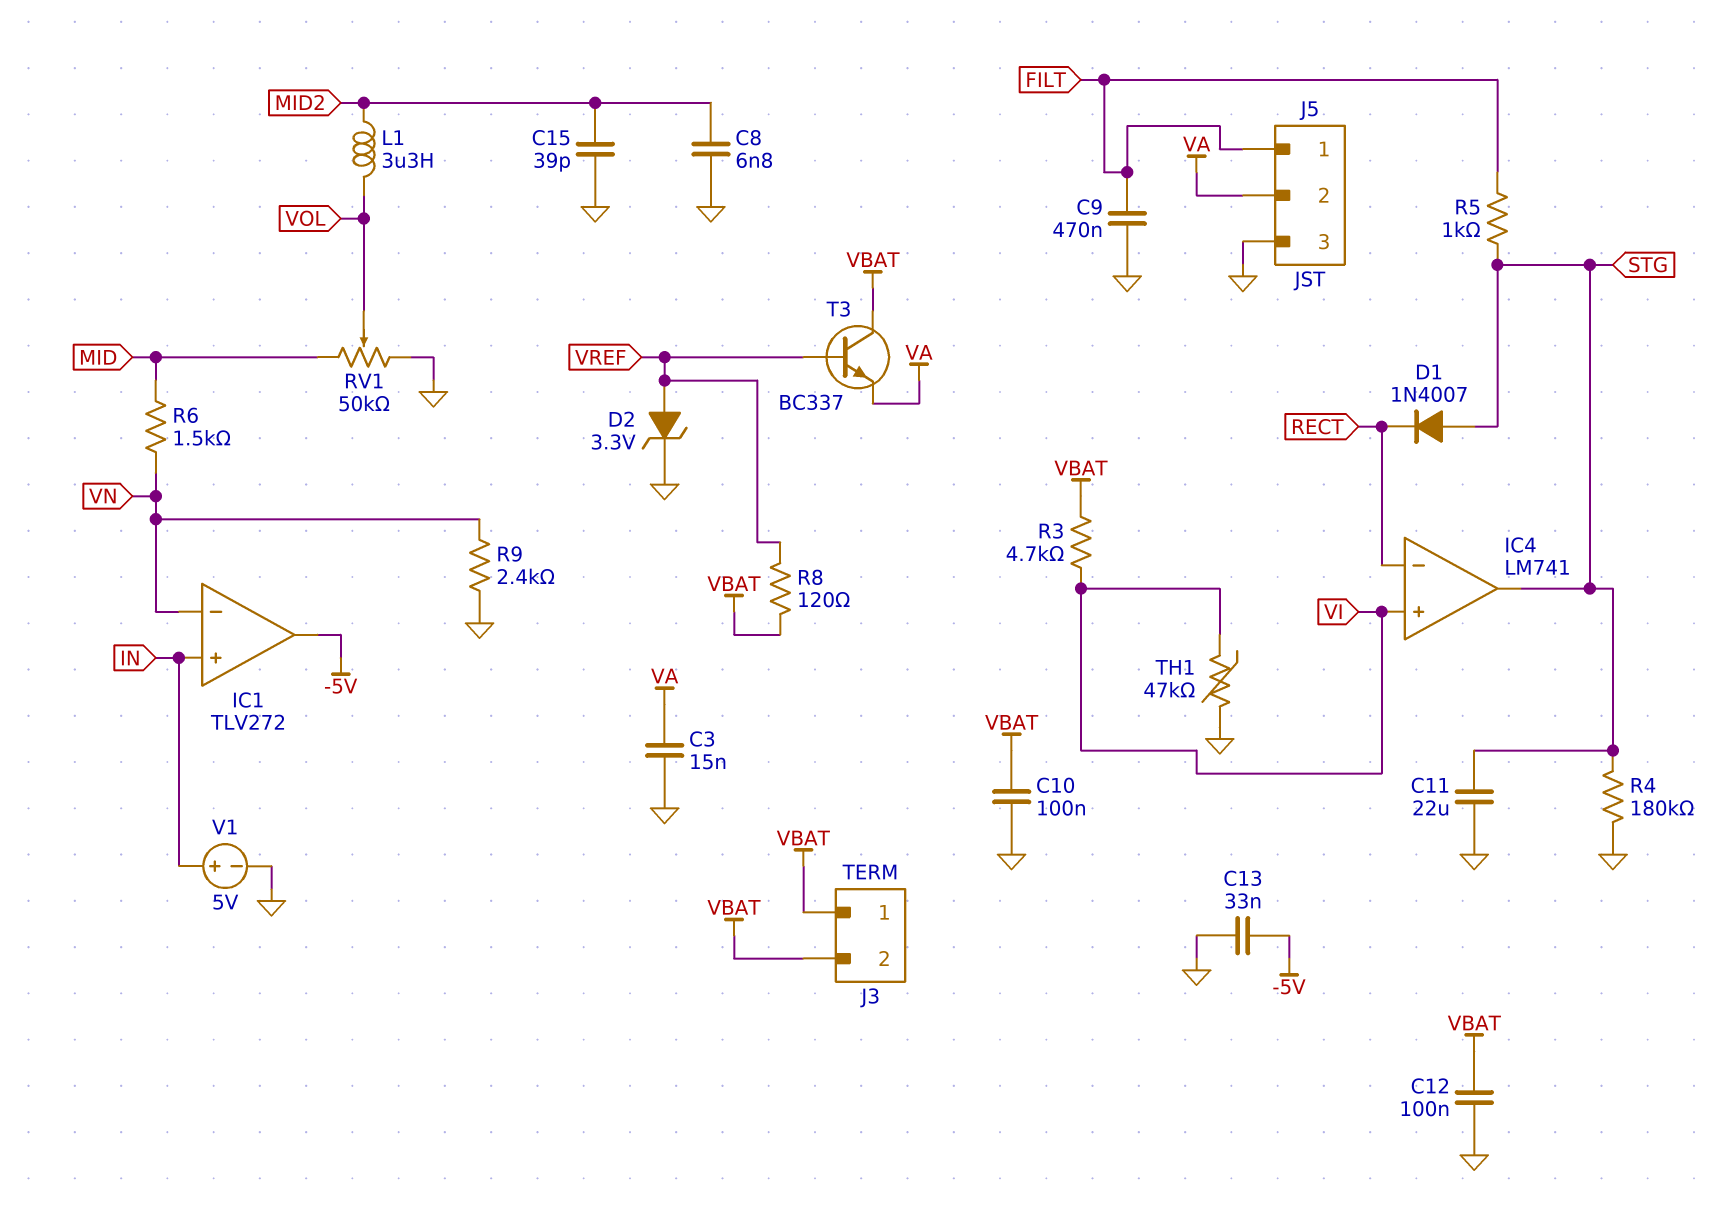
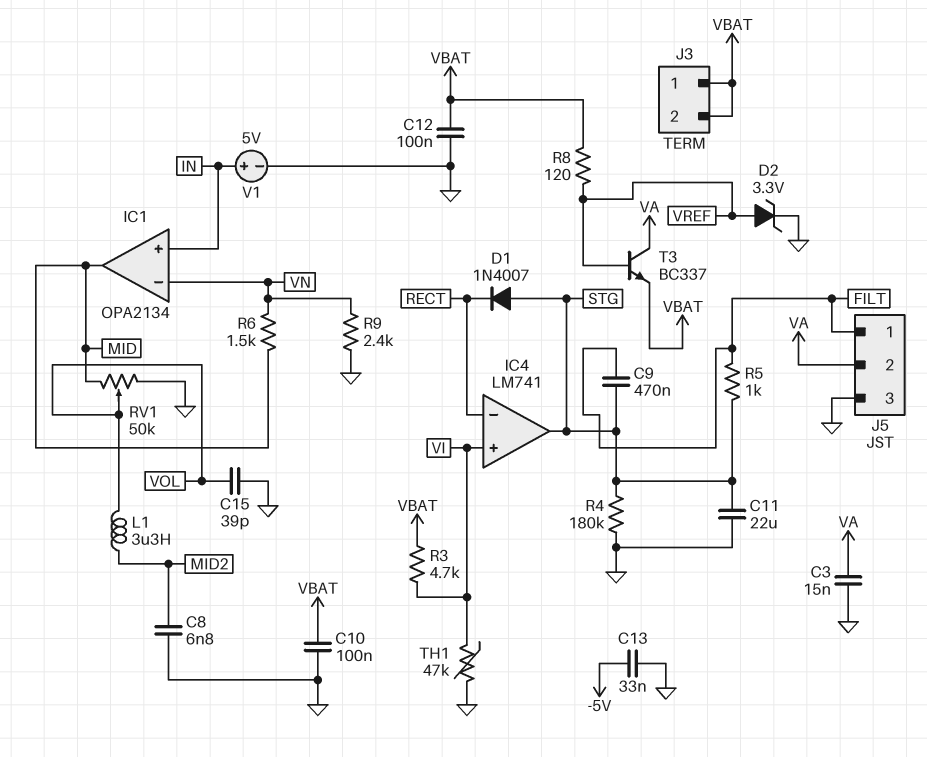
C9: 470nF (FILT, GND) -> 470nF (FILT, STG)
C15: 39pF (GND, MID2) -> 39pF (GND, VOL)
IC1: TLV272 -> OPA2134
IC1 pin out: -5V -> MID
T3: NPN BC337 (B VREF, C VBAT, E VA) -> NPN BC337 (B VREF, C VA, E VBAT)

